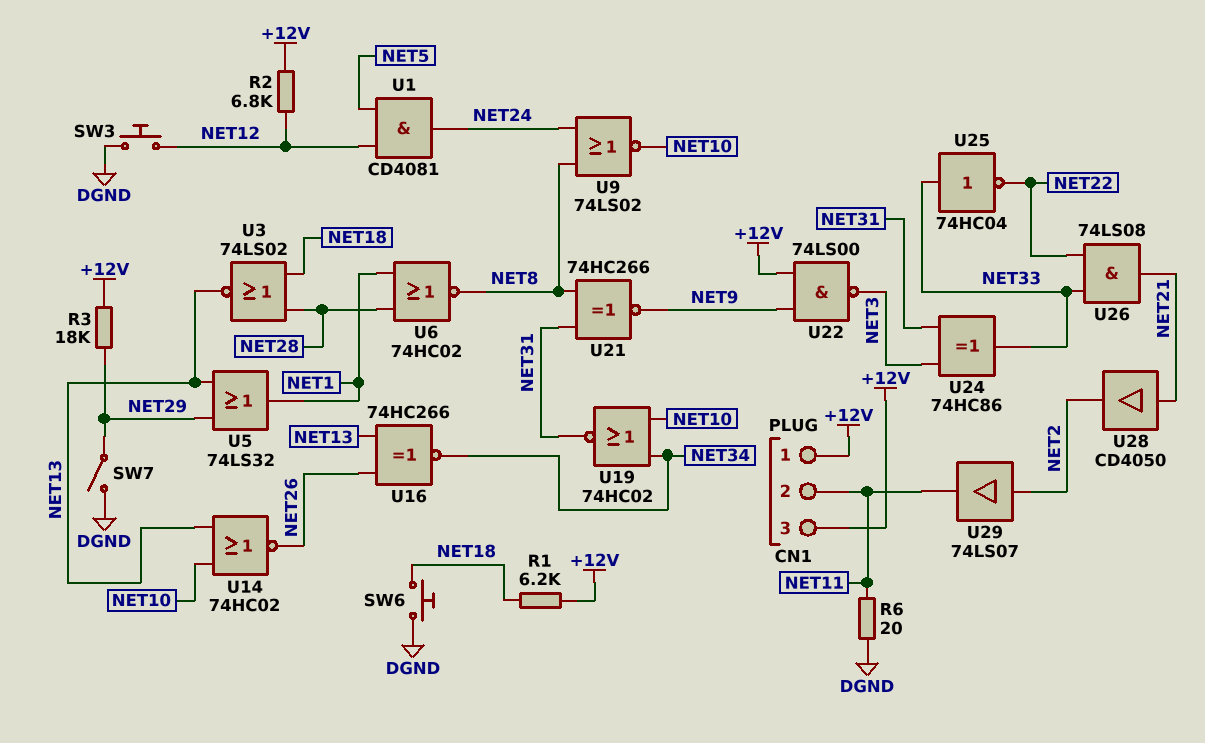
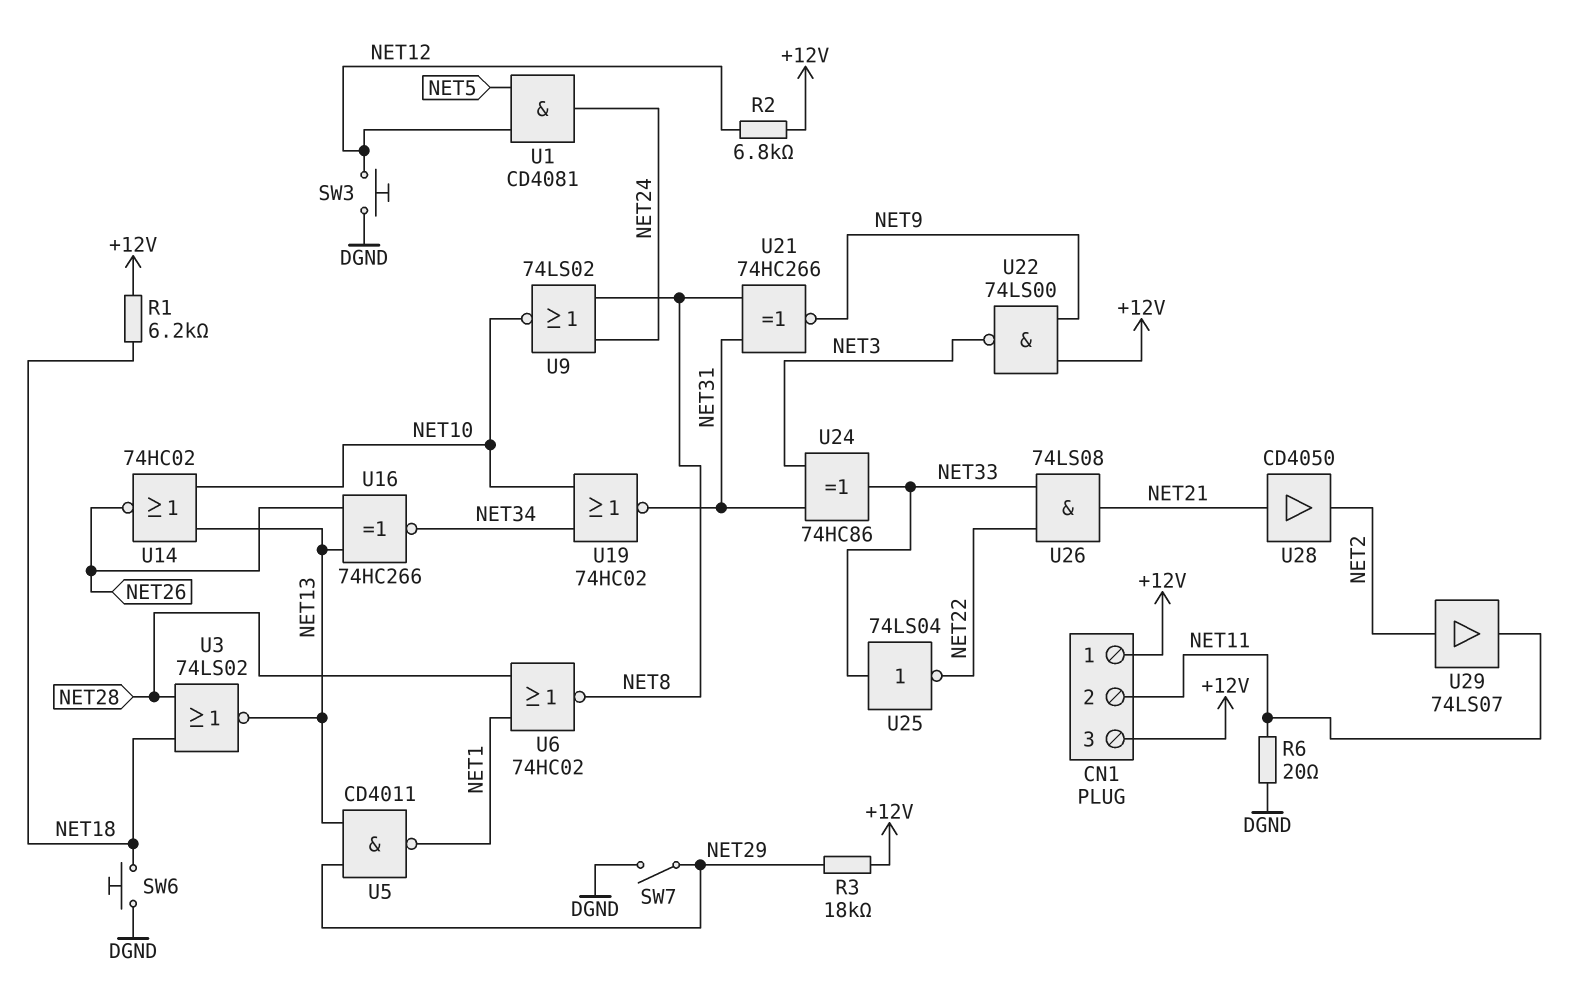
U5: OR 74LS32 (in NET13, in NET29, out NET1) -> NAND CD4011 (in NET13, in NET29, out NET1)
U25: NOT 74HC04 (in NET33, out NET22) -> NOT 74LS04 (in NET33, out NET22)

